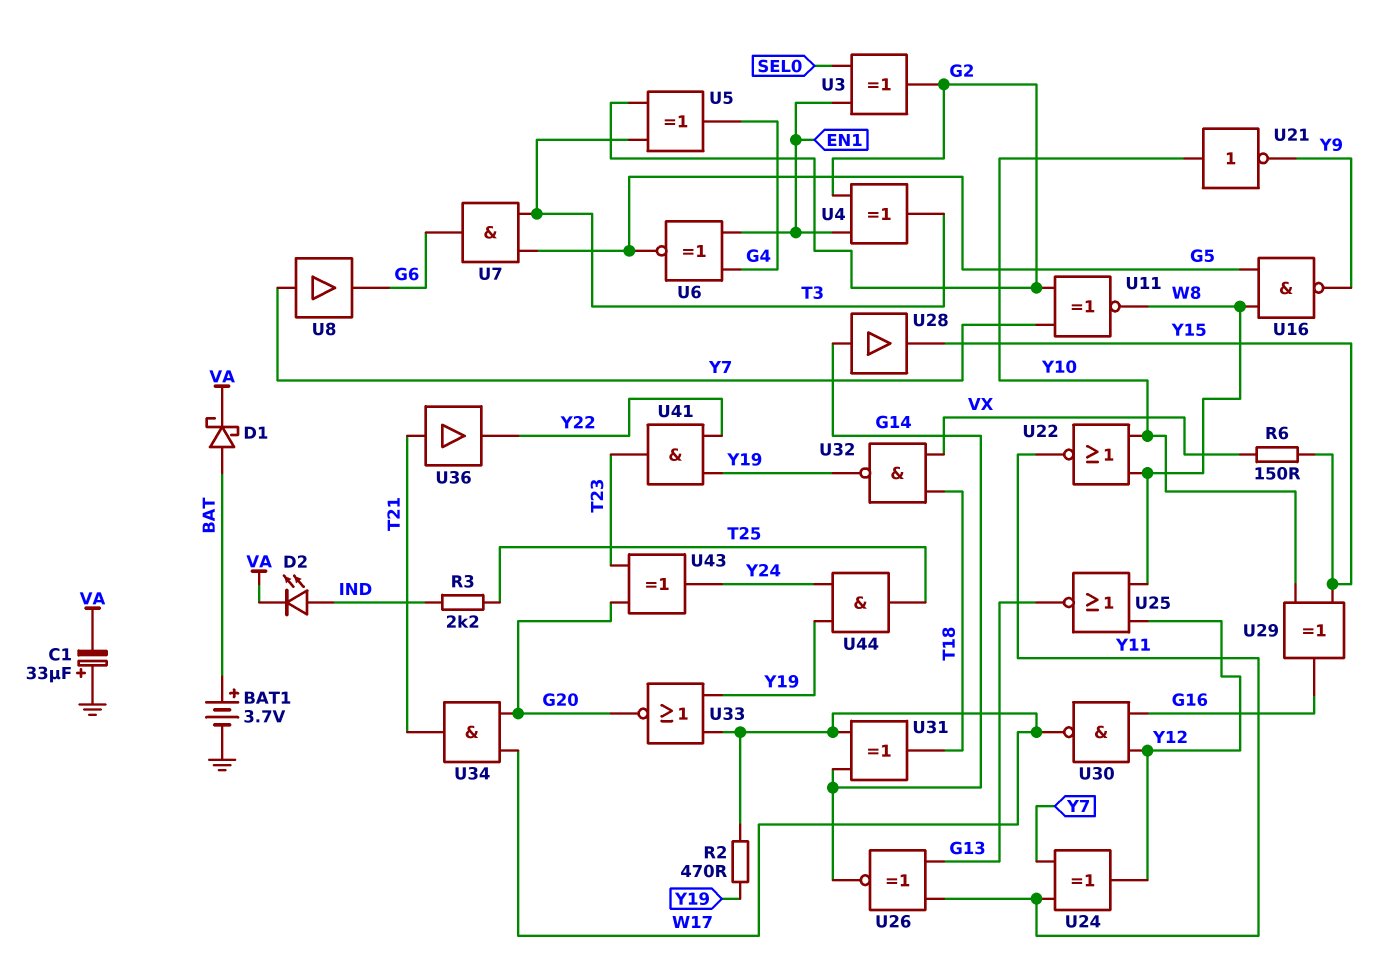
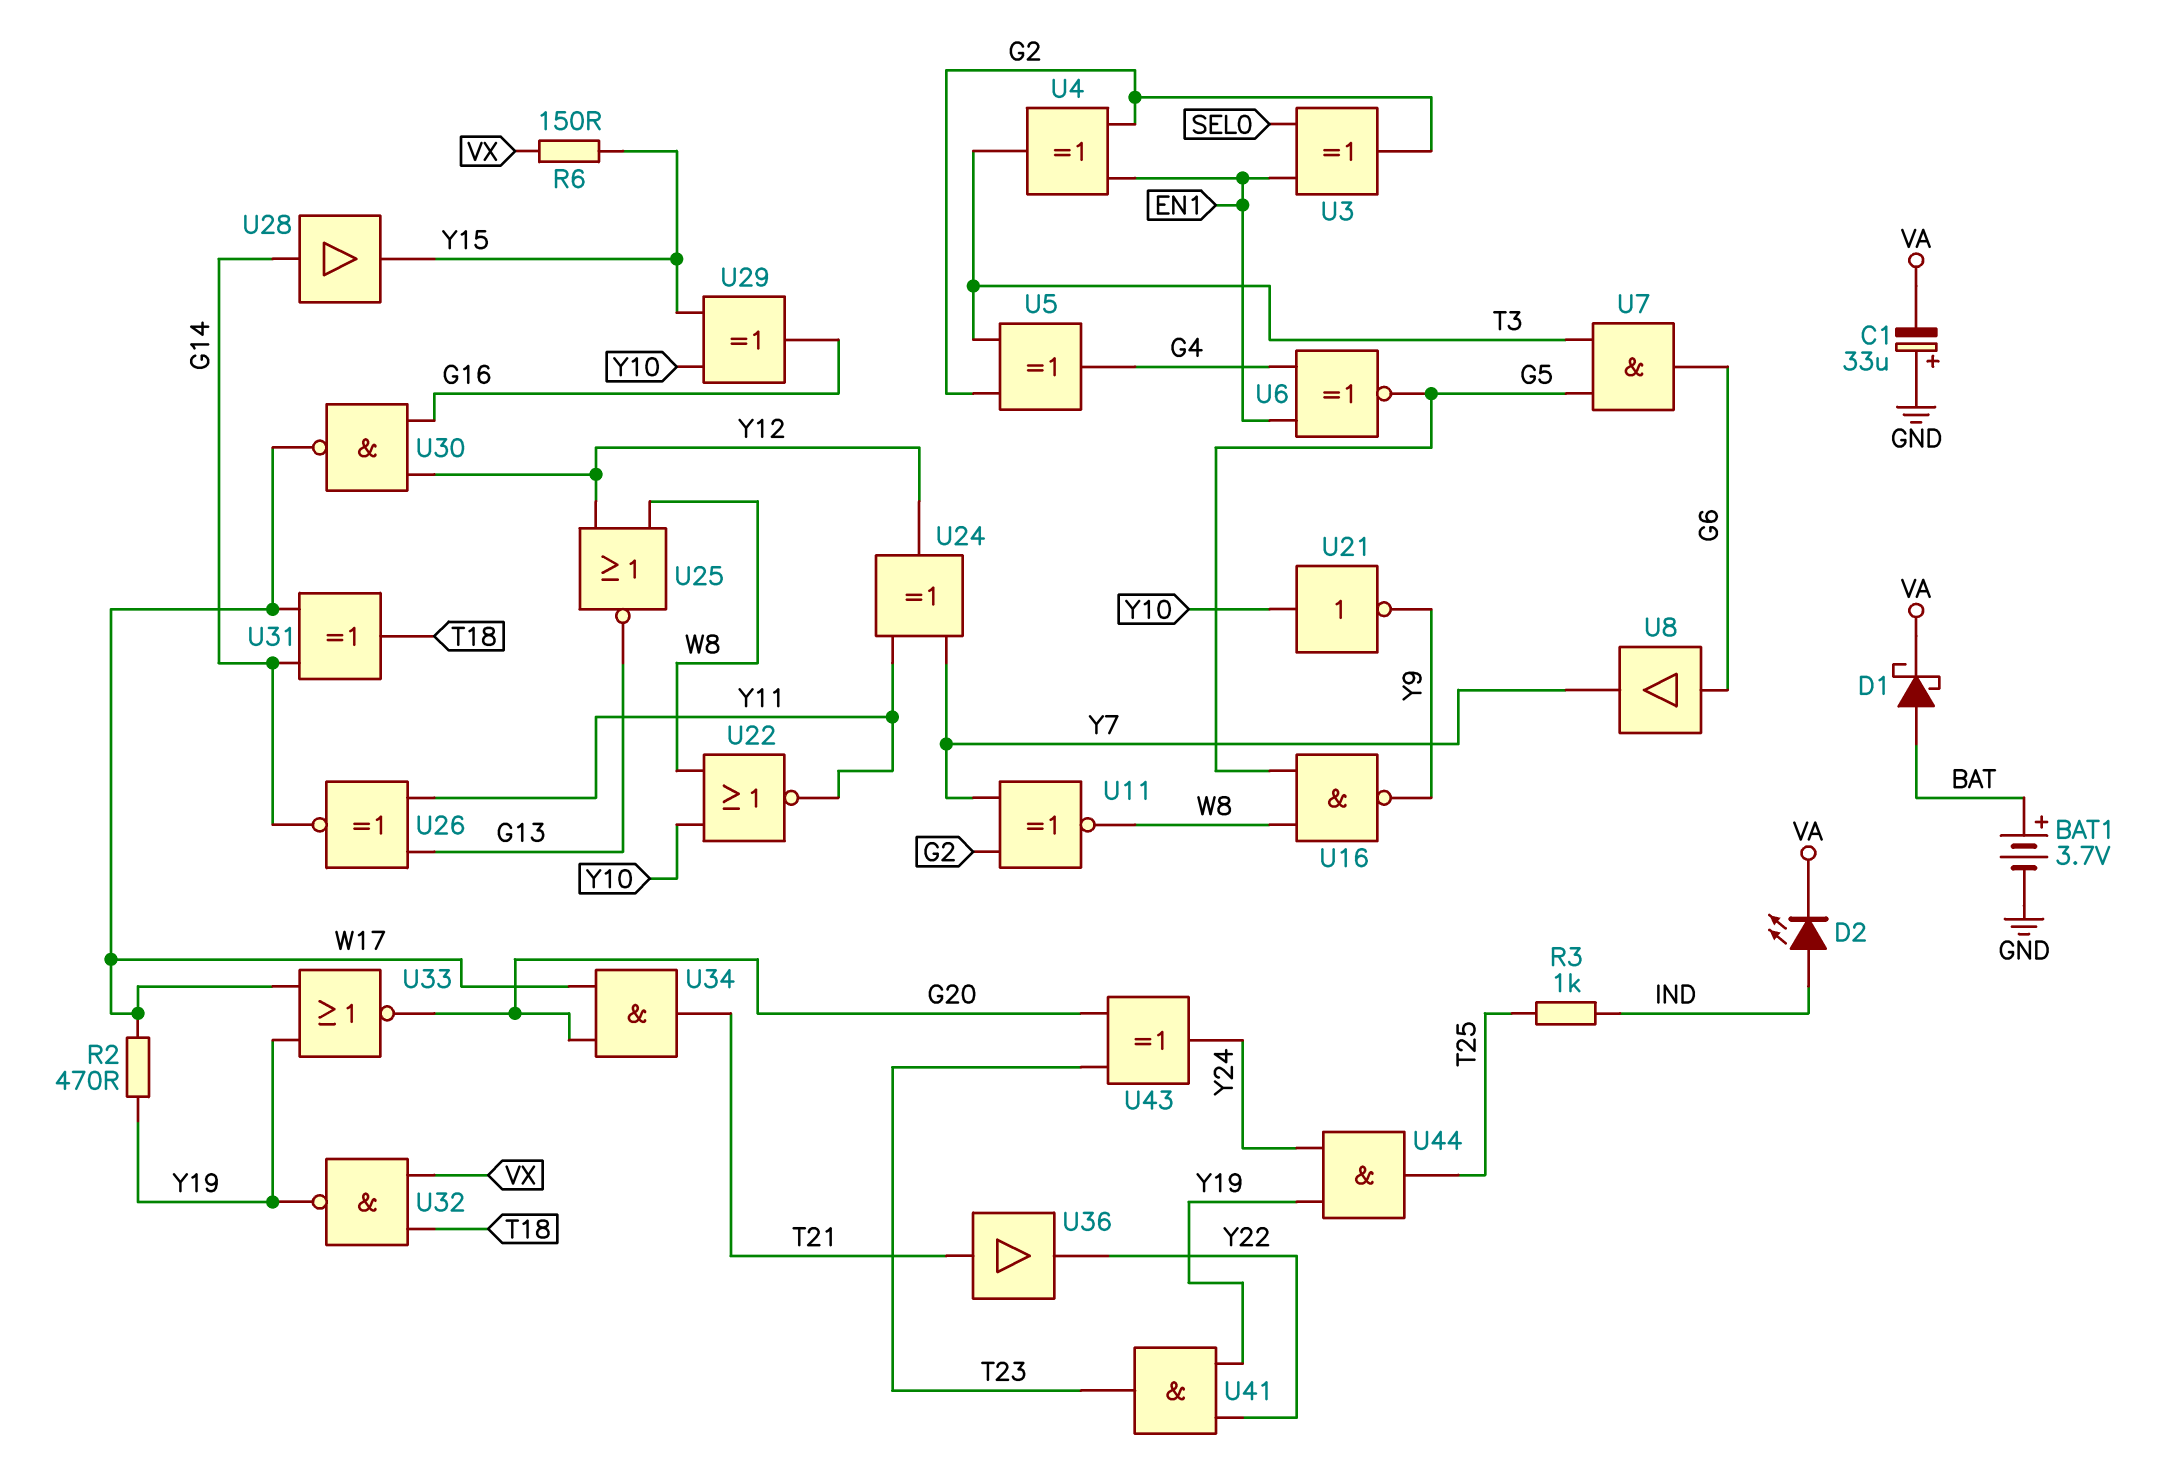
R3: 2.2k (IND, T25) -> 1k (IND, T25)
U8: buffer (in Y7, out G6) -> buffer (in G6, out Y7)

